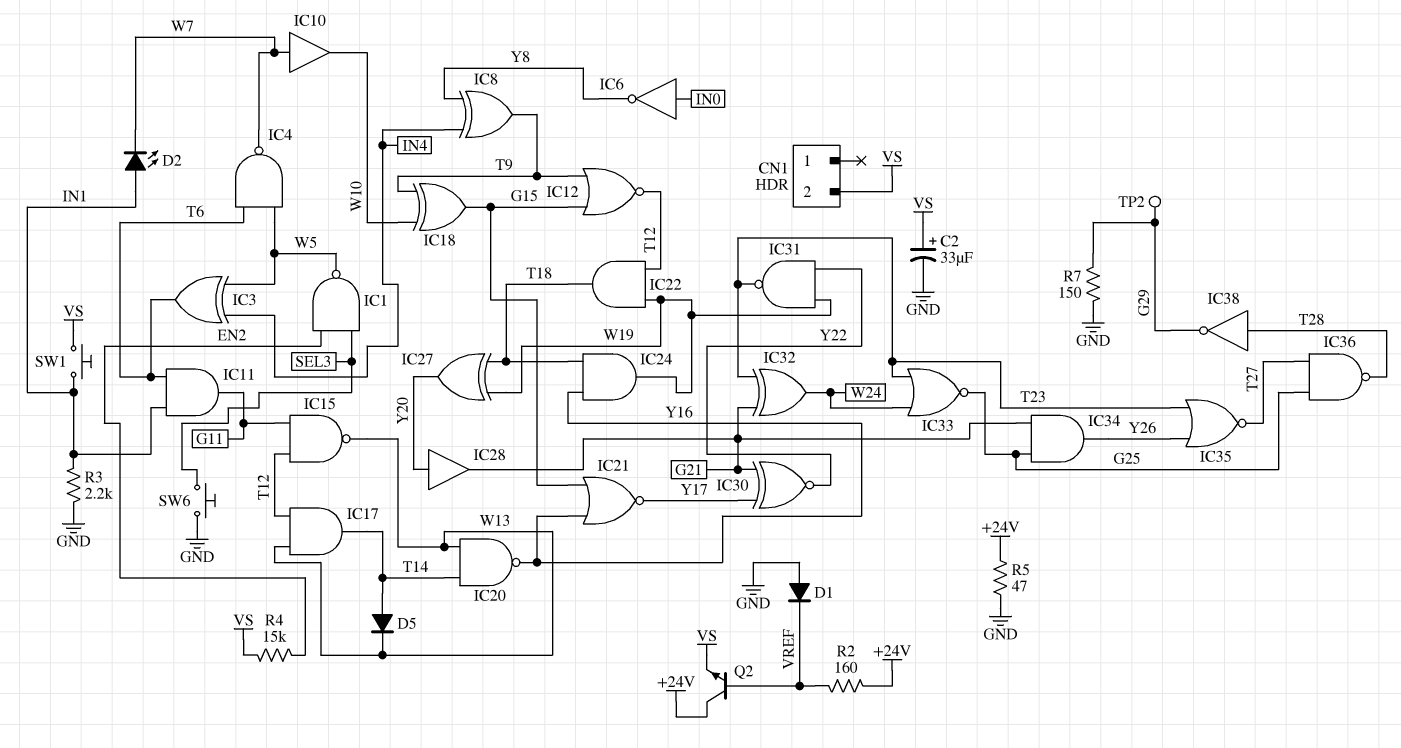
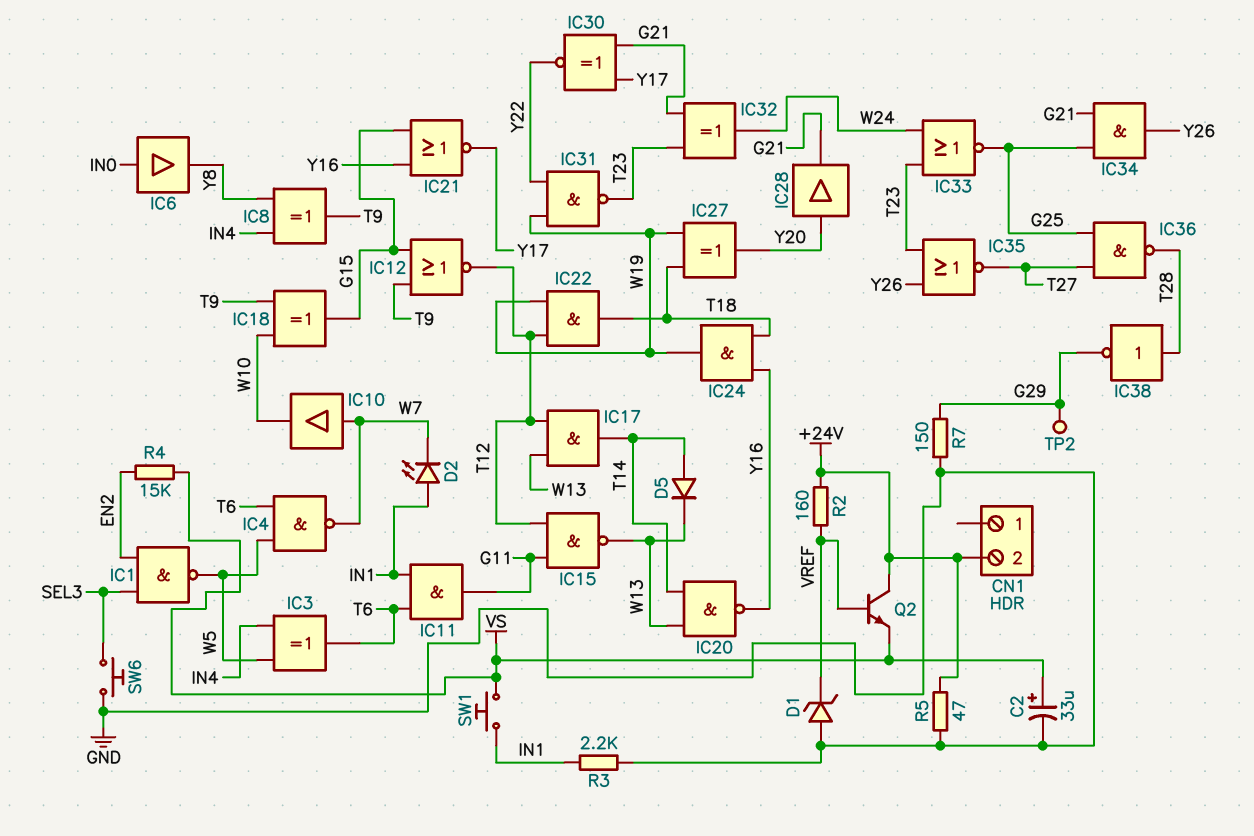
CN1 pin 2: VS -> +24V
D1: diode (A GND, K VREF) -> zener (A GND, K VREF)
IC6: NOT (in IN0, out Y8) -> buffer (in IN0, out Y8)

